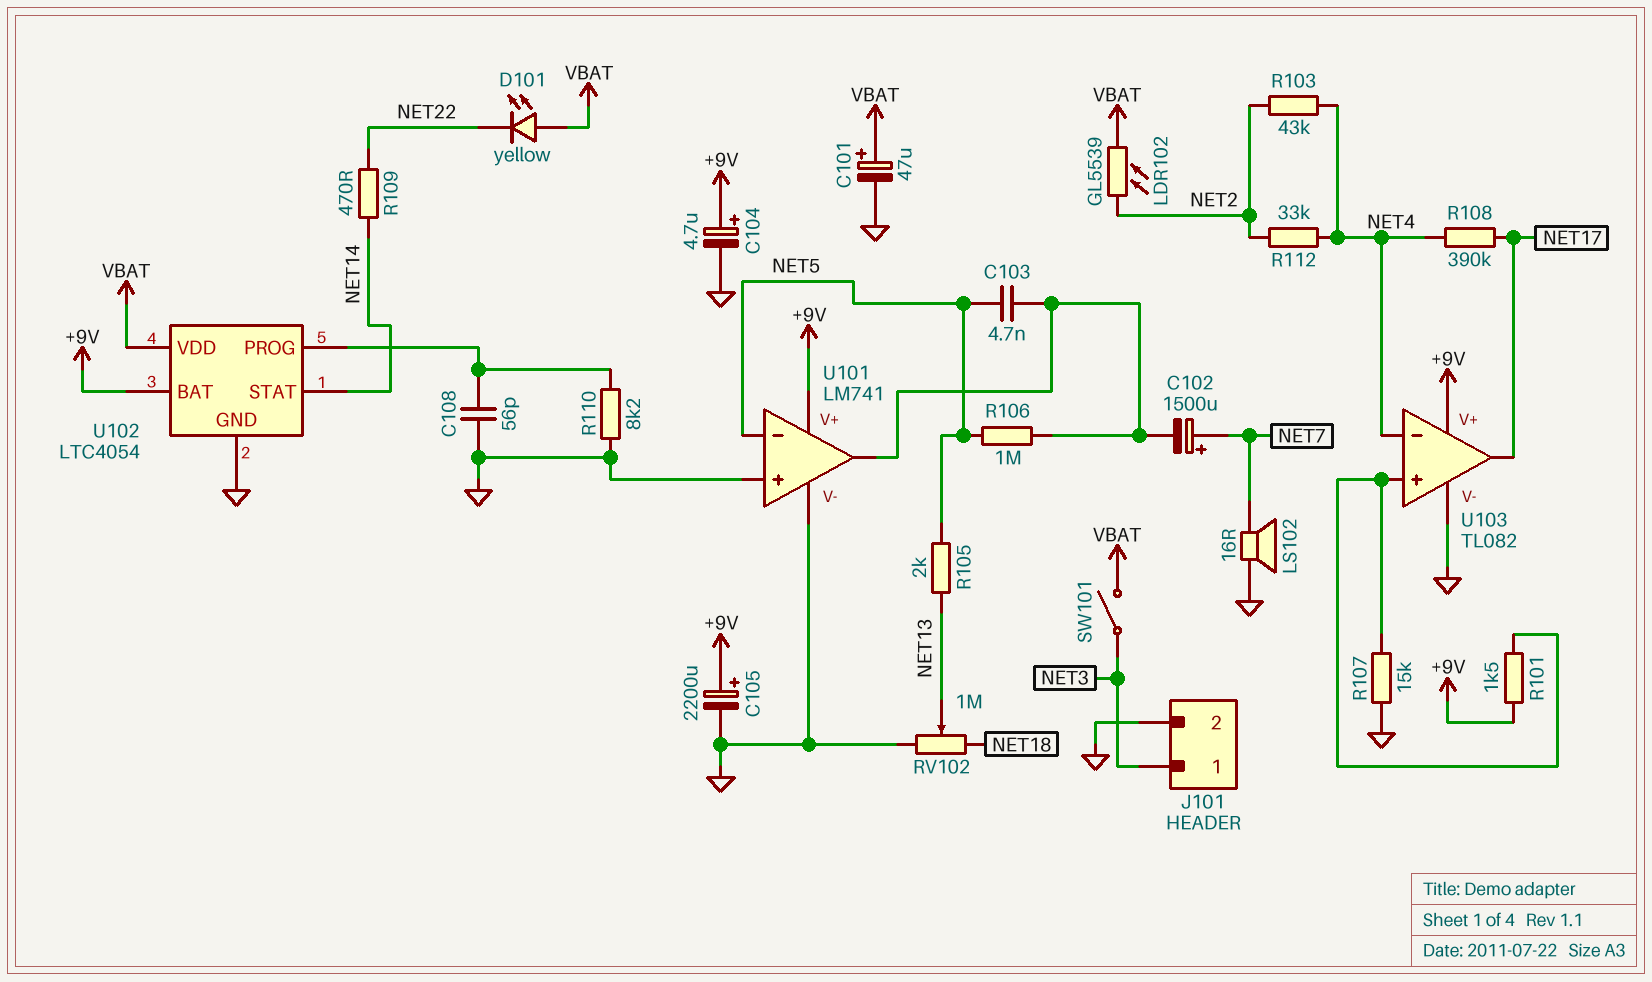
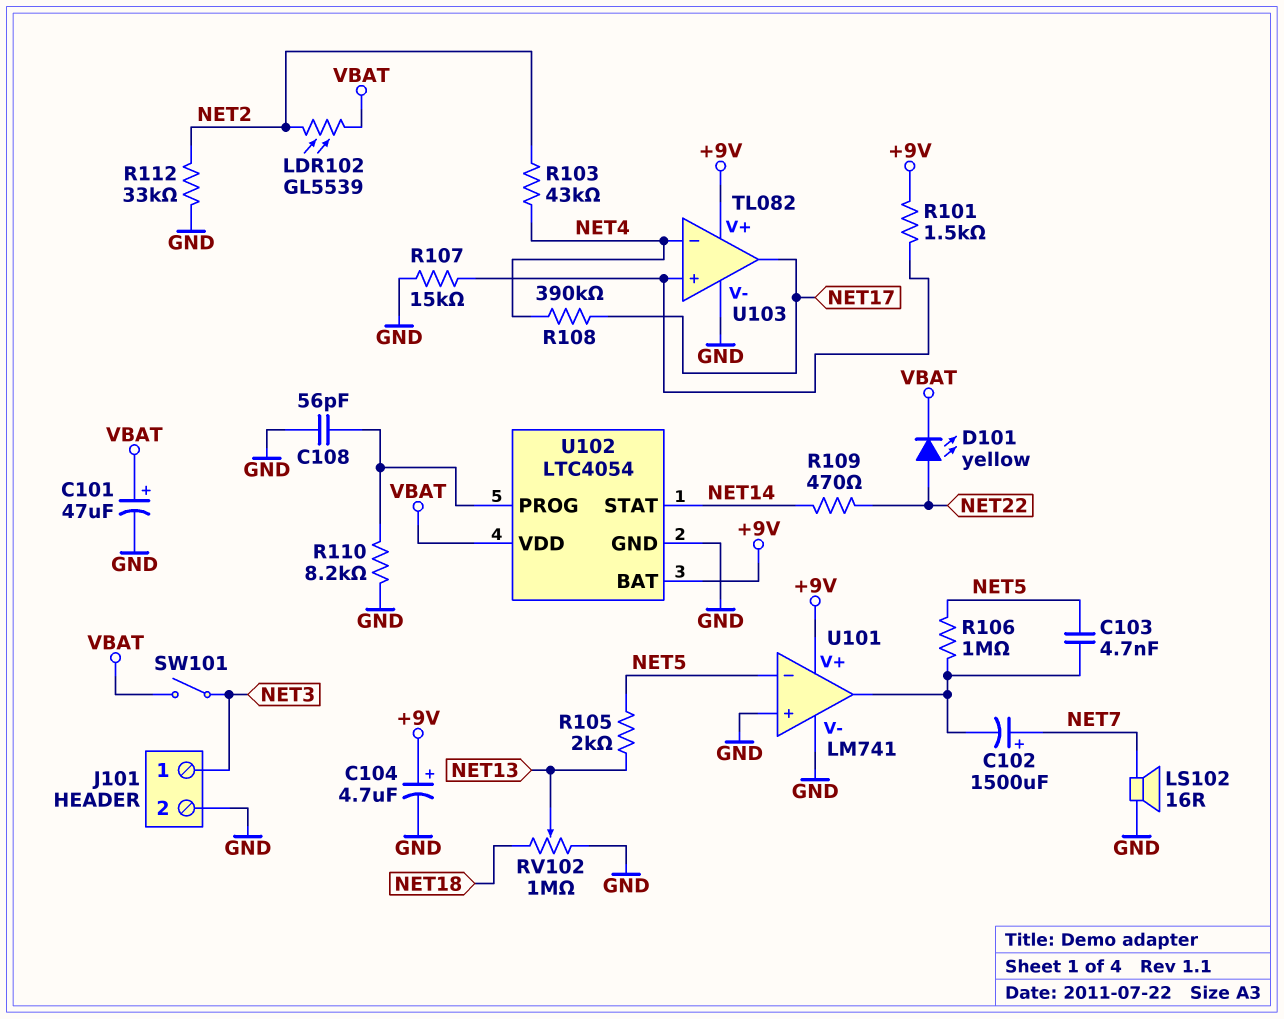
C105: 2200uF (plus +9V, minus GND) -> none
D101: LED yellow (A VBAT, K NET22) -> LED yellow (A NET22, K VBAT)
R112: 33k (NET2, NET4) -> 33k (GND, NET2)

